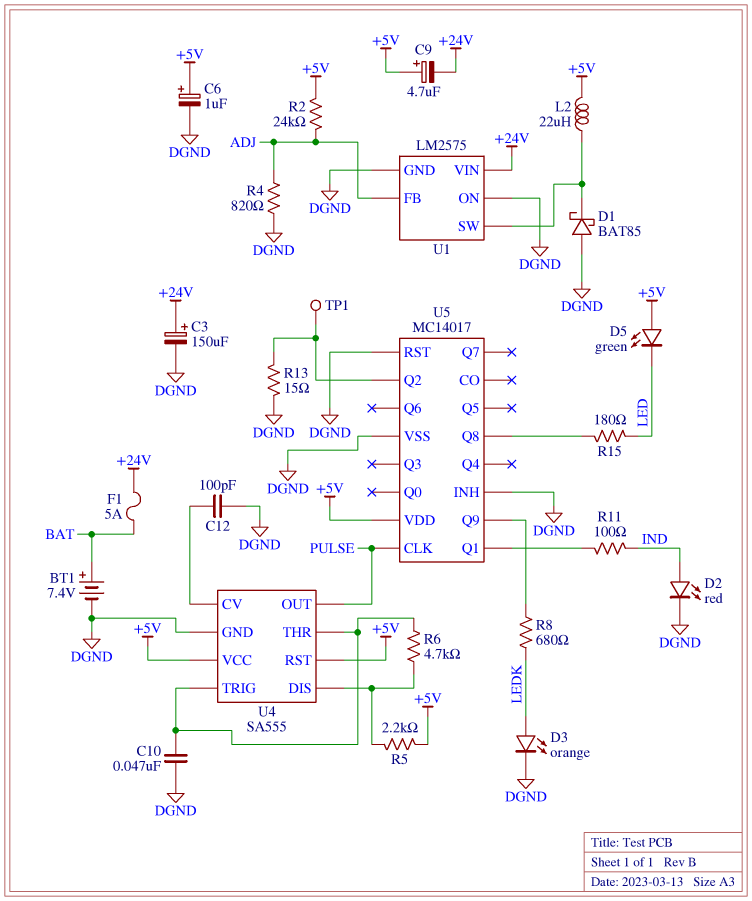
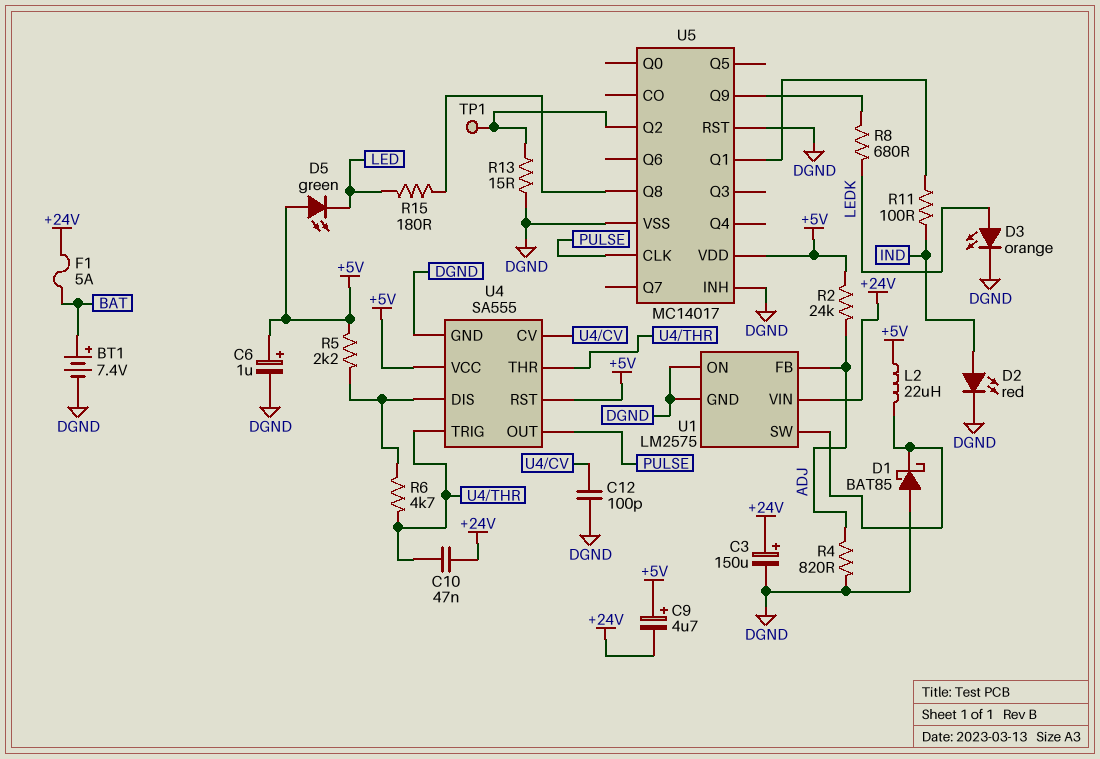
C10: 47nF (DGND, U4/THR) -> 47nF (+24V, U4/THR)

